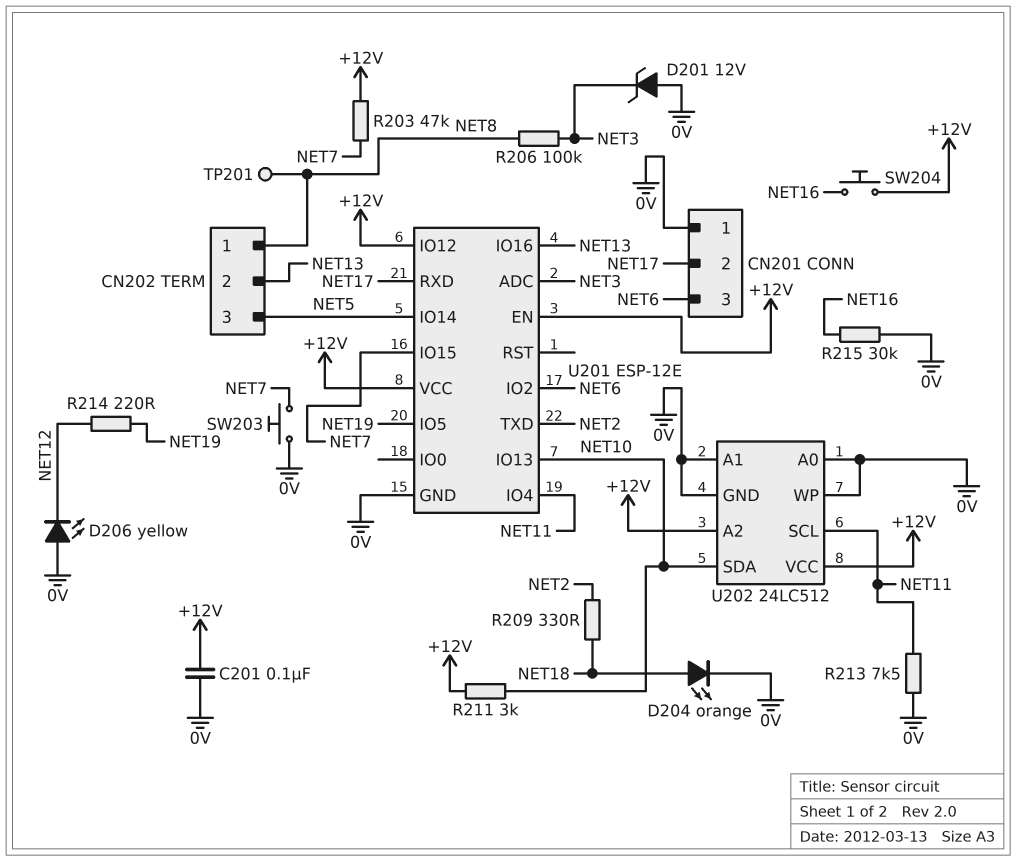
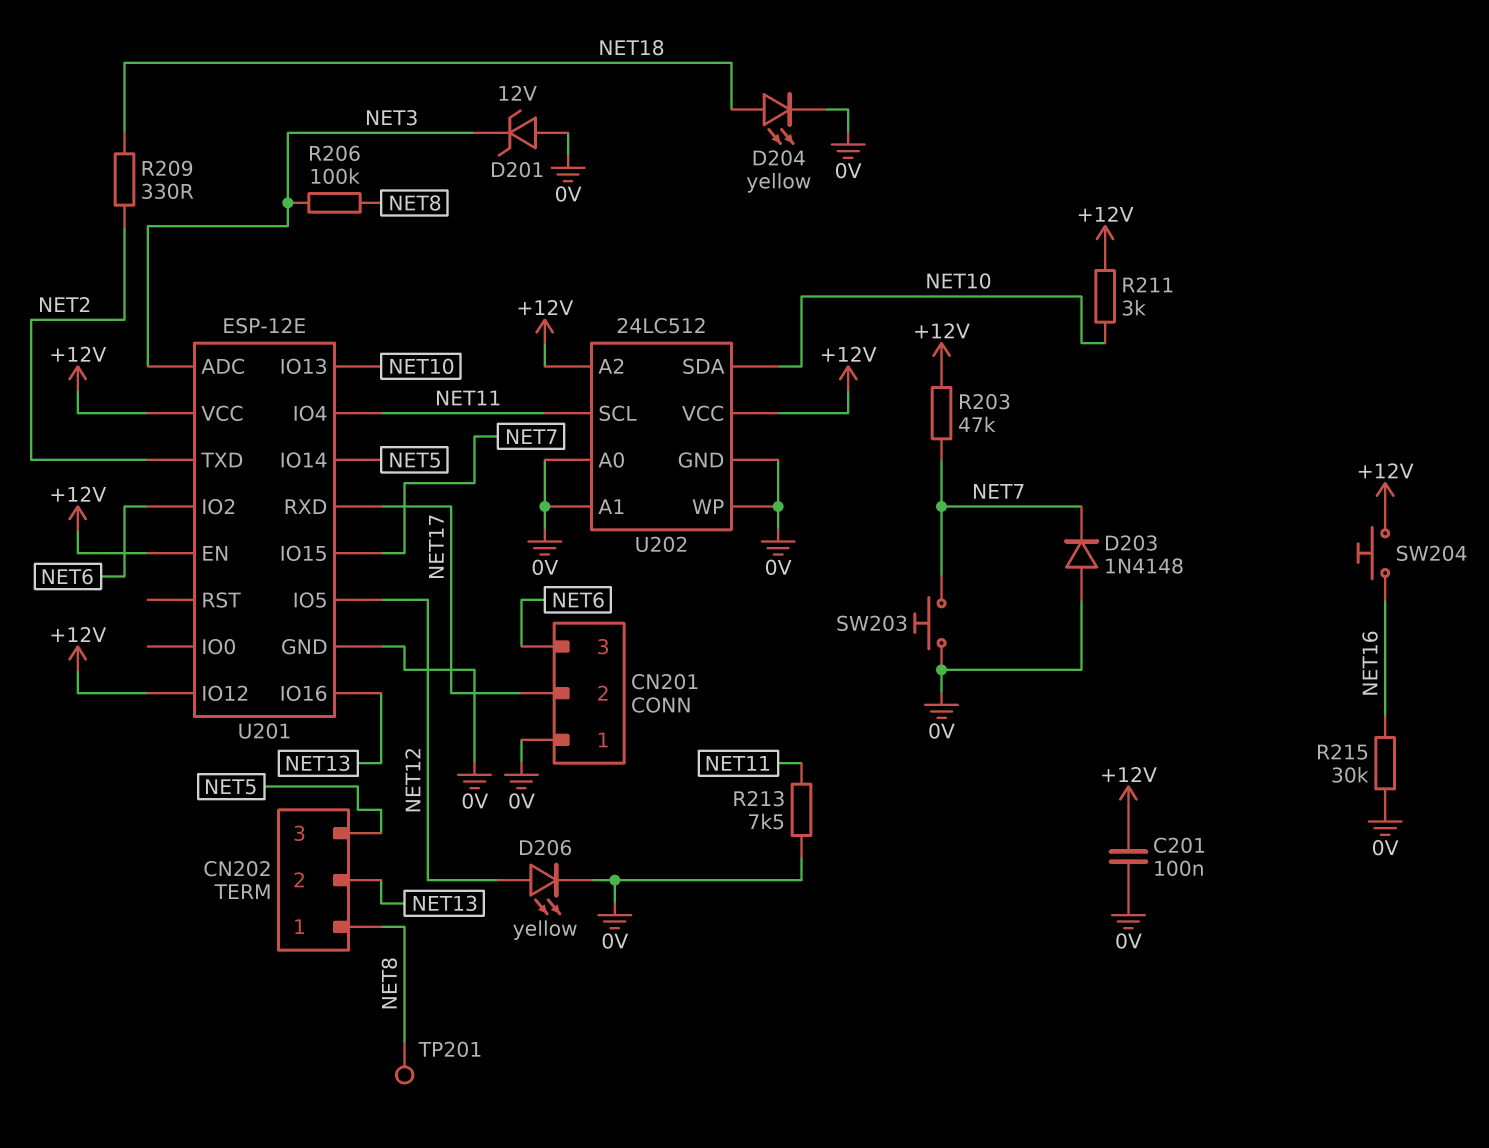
D203: none -> diode 1N4148 (A 0V, K NET7)
D204: LED orange (A NET18, K 0V) -> LED yellow (A NET18, K 0V)
D206: LED yellow (A 0V, K NET12) -> LED yellow (A NET12, K 0V)
R214: 220 (NET12, NET19) -> none
U201 pin IO5: NET19 -> NET12

